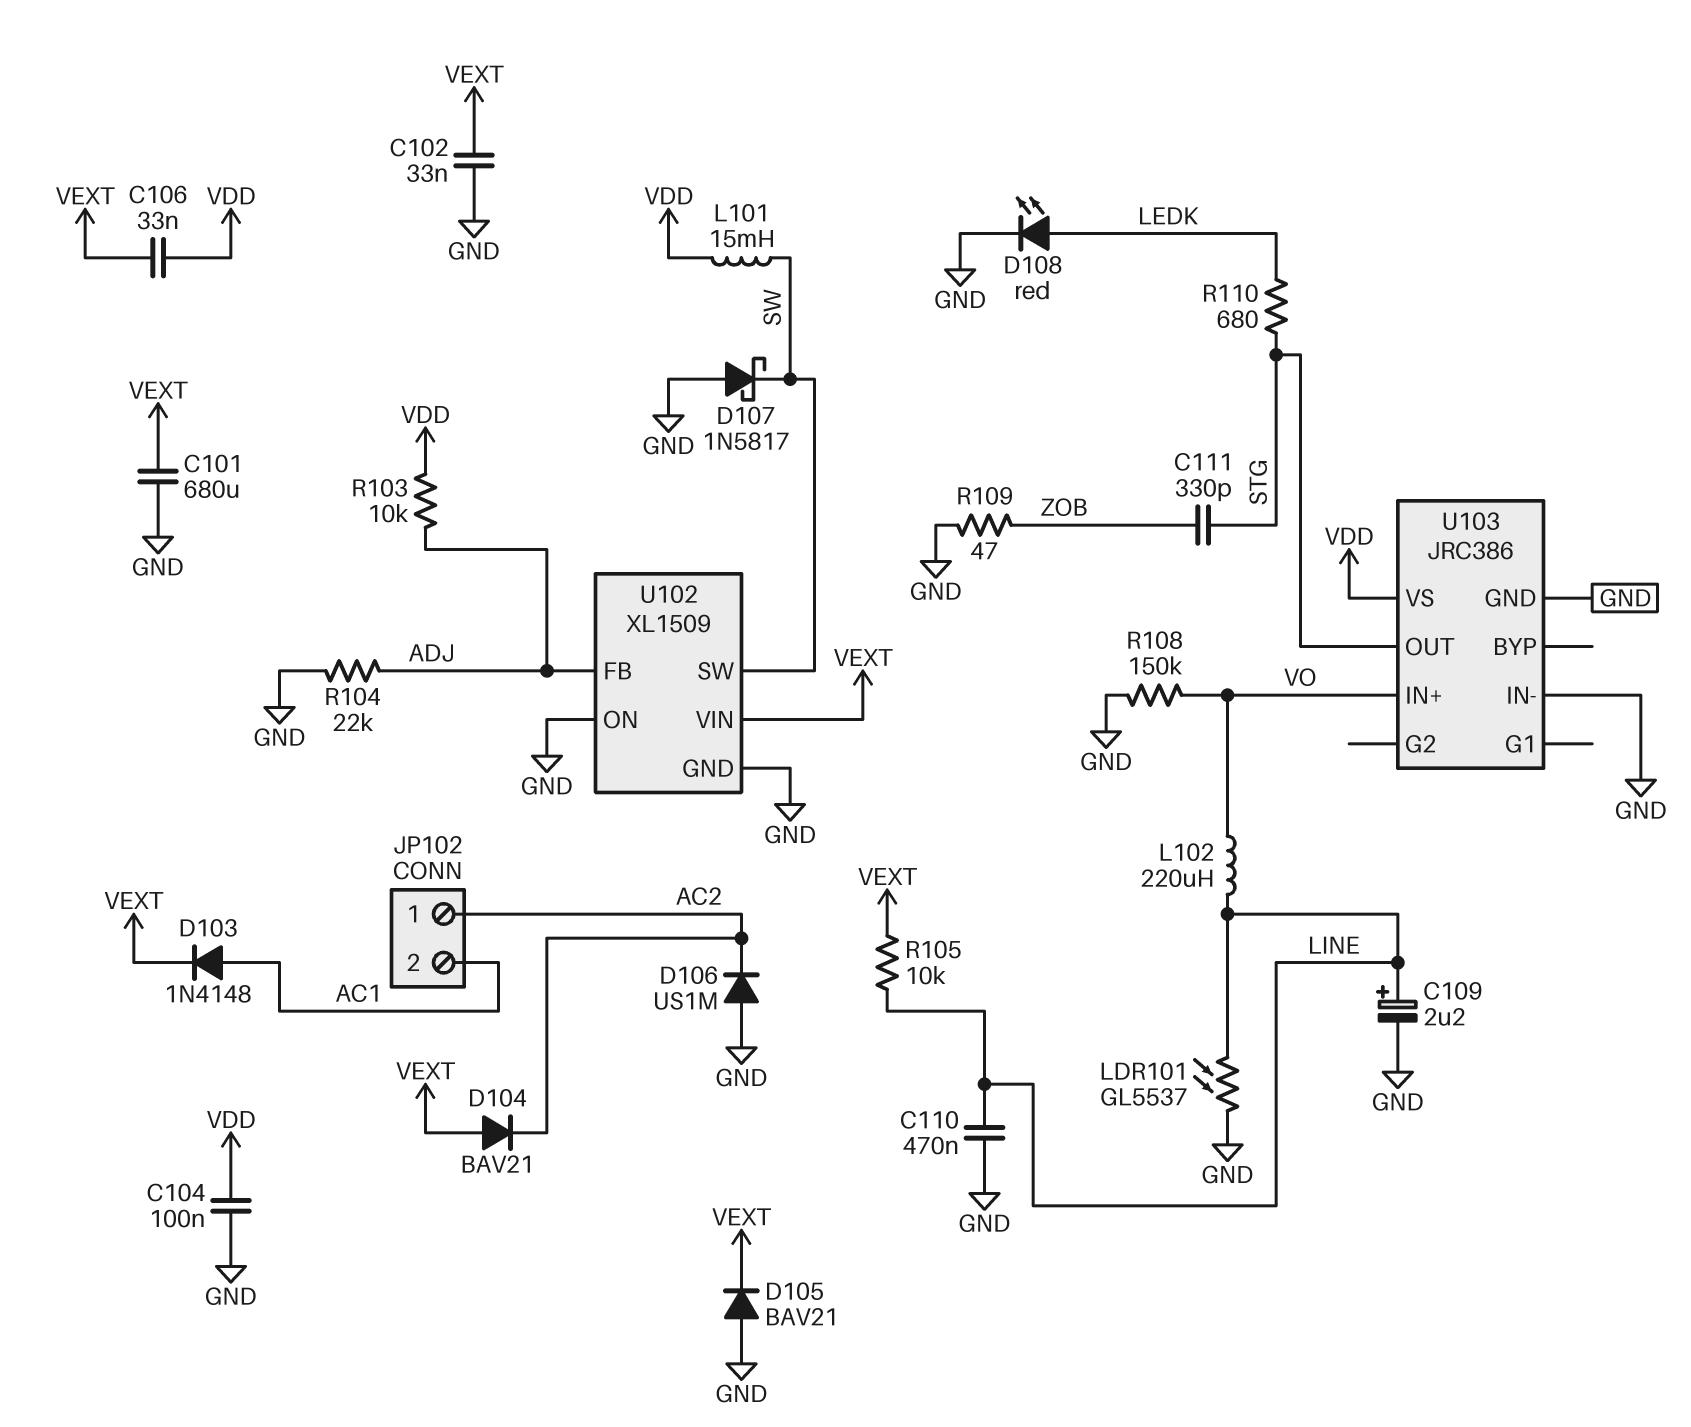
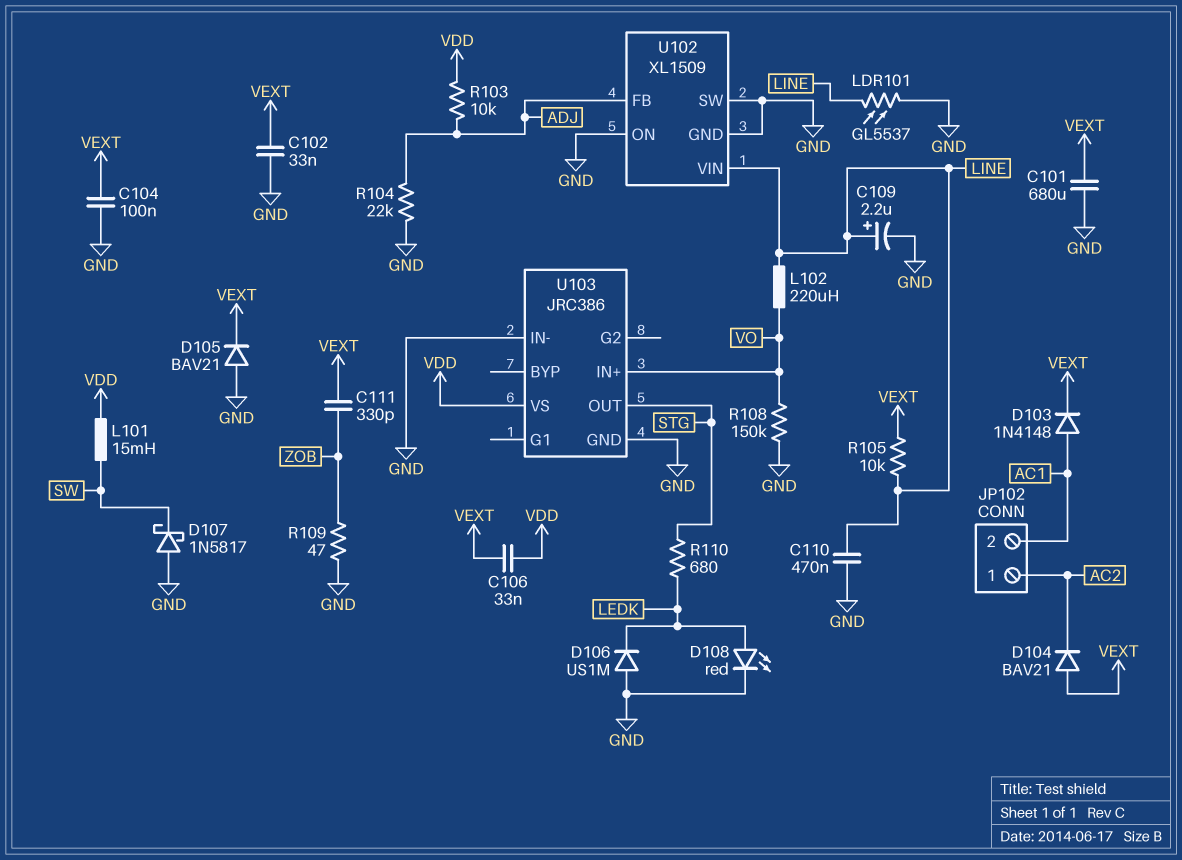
C104: 100nF (GND, VDD) -> 100nF (GND, VEXT)
C111: 330pF (STG, ZOB) -> 330pF (VEXT, ZOB)
D106: diode US1M (A GND, K AC2) -> diode US1M (A GND, K LEDK)
U102 pin SW: SW -> GND
U102 pin VIN: VEXT -> LINE

